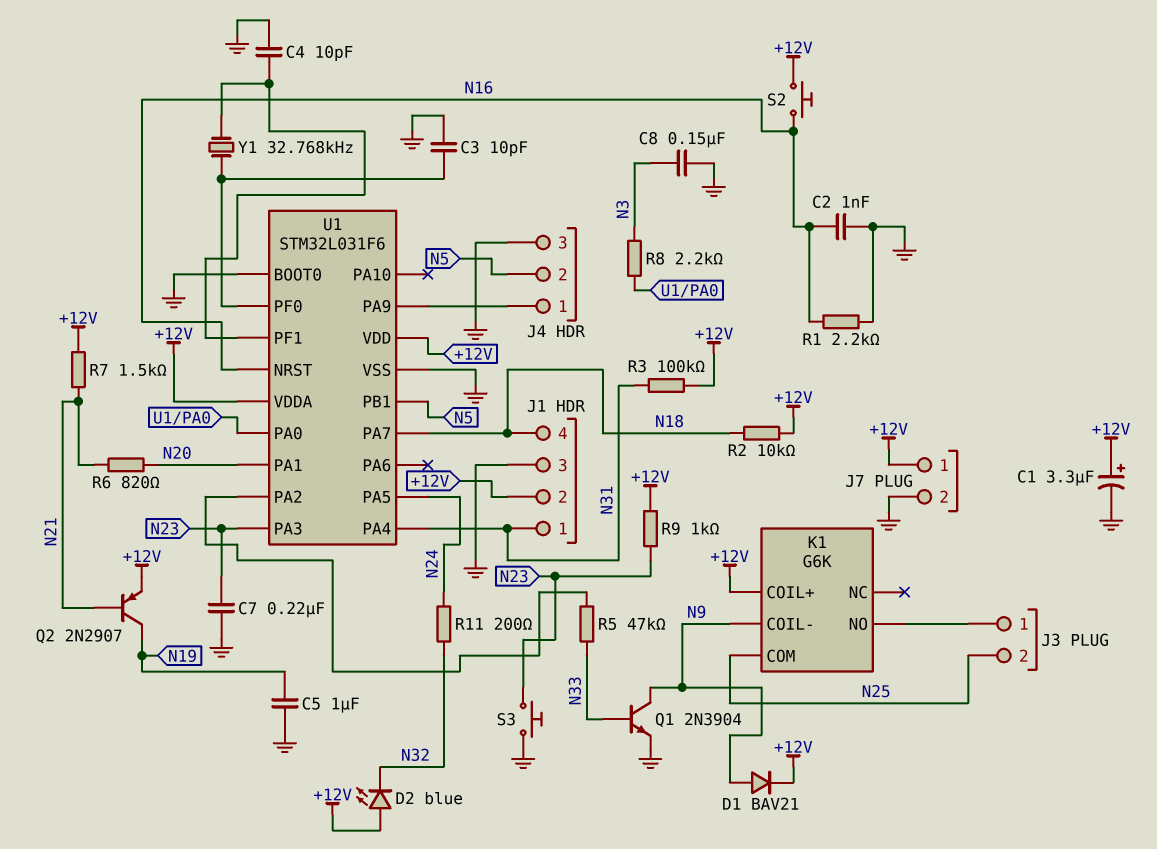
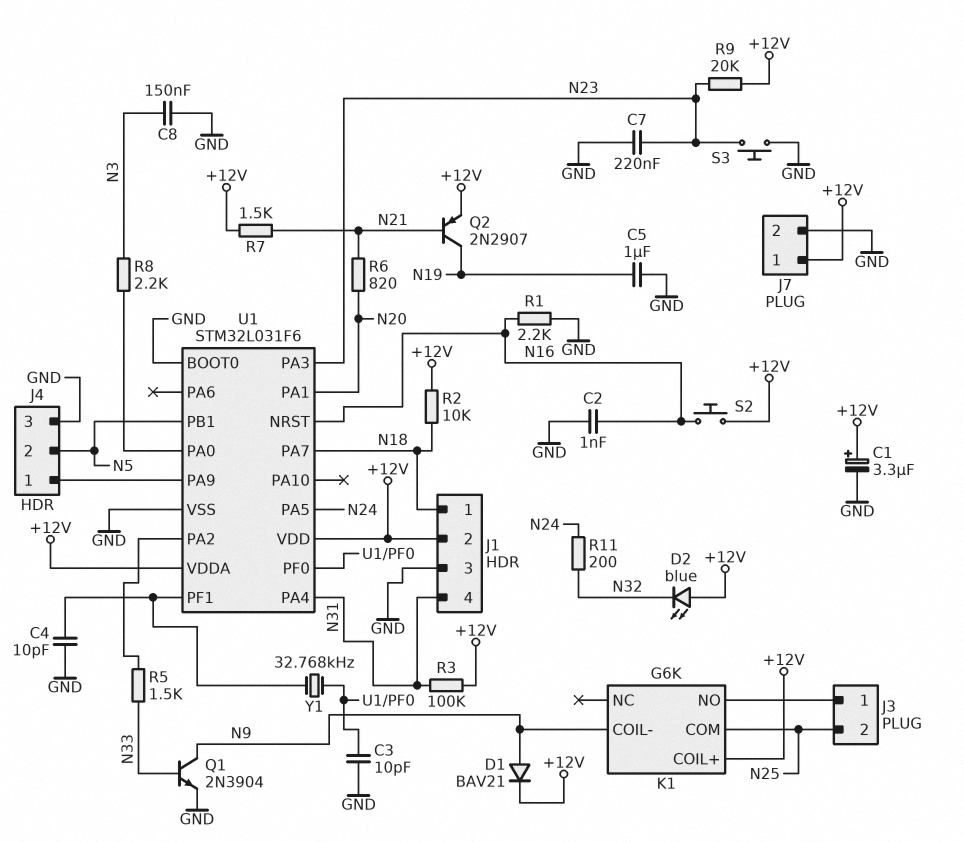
J1 pin 1: N31 -> N18
J1 pin 4: N18 -> N31
R5: 47k (N33, U1/PA2) -> 1.5k (N33, U1/PA2)
R9: 1k (+12V, N23) -> 20k (+12V, N23)

